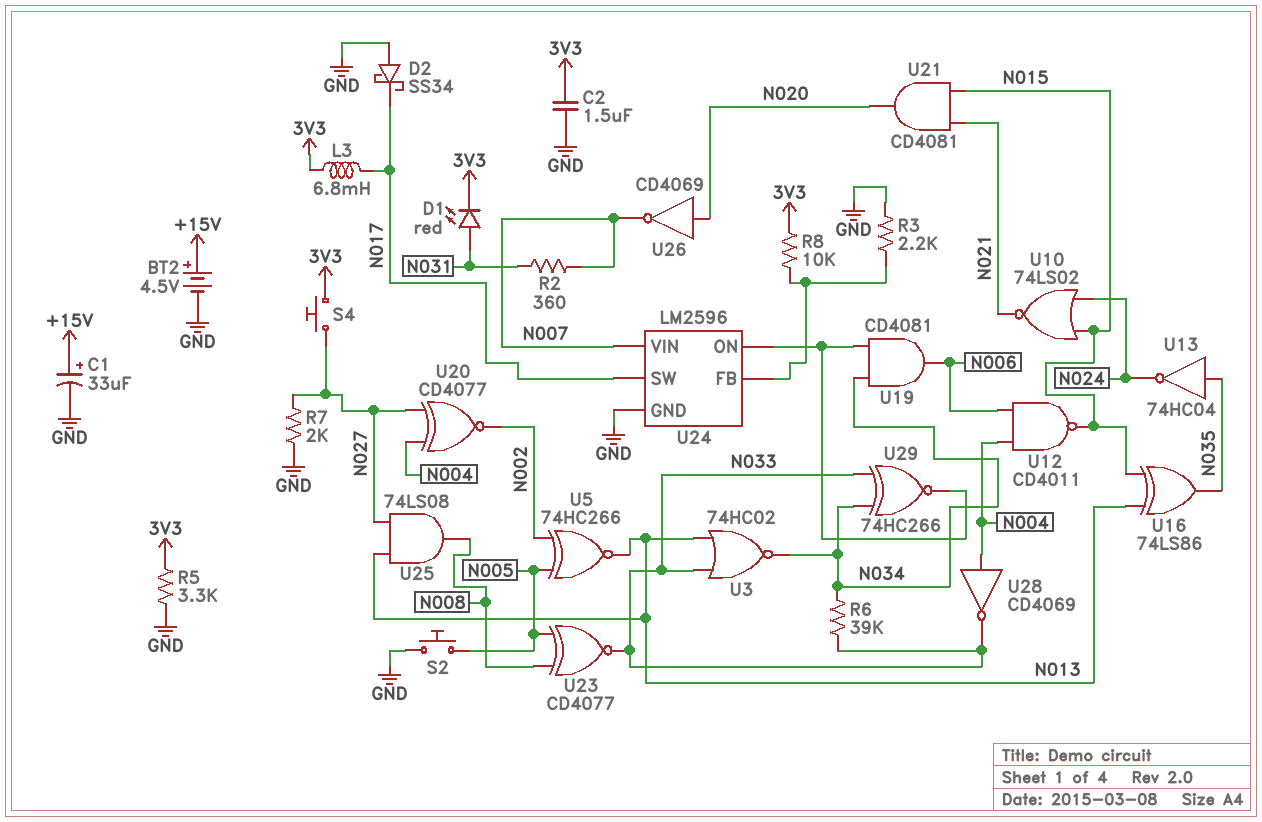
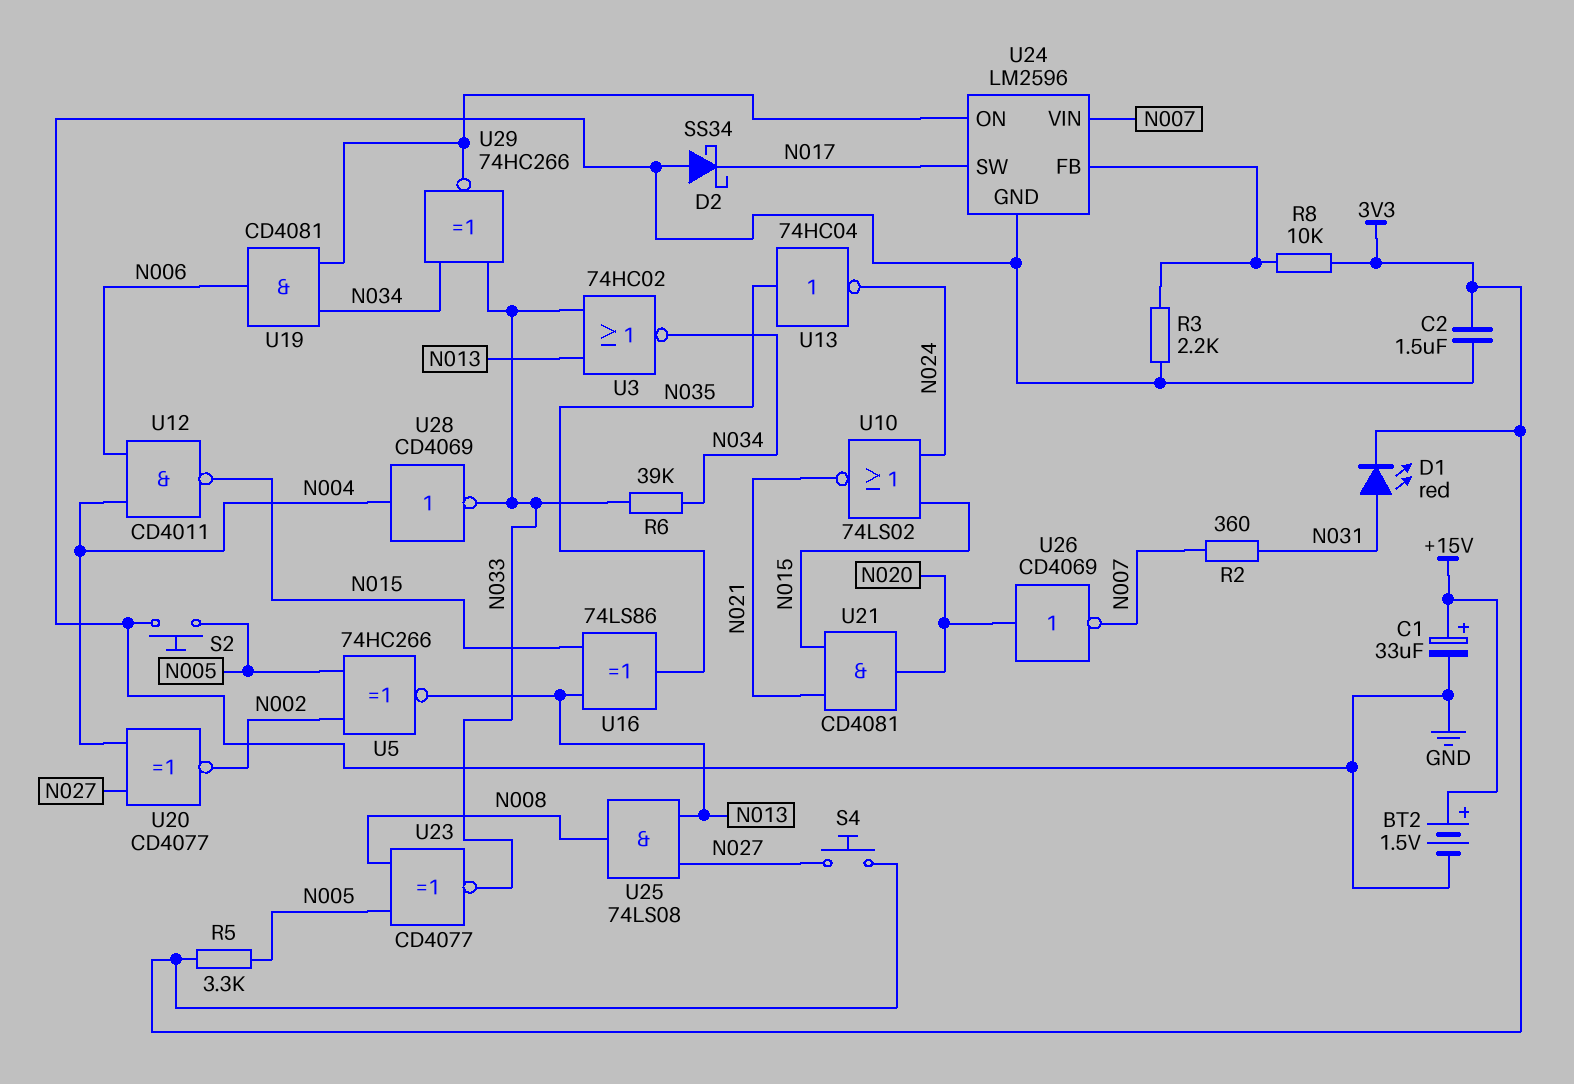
BT2: 4.5V (plus +15V, minus GND) -> 1.5V (plus +15V, minus GND)
L3: 6.8mH (3V3, N017) -> none
R5: 3.3k (3V3, GND) -> 3.3k (3V3, N005)
R7: 2k (GND, N027) -> none

